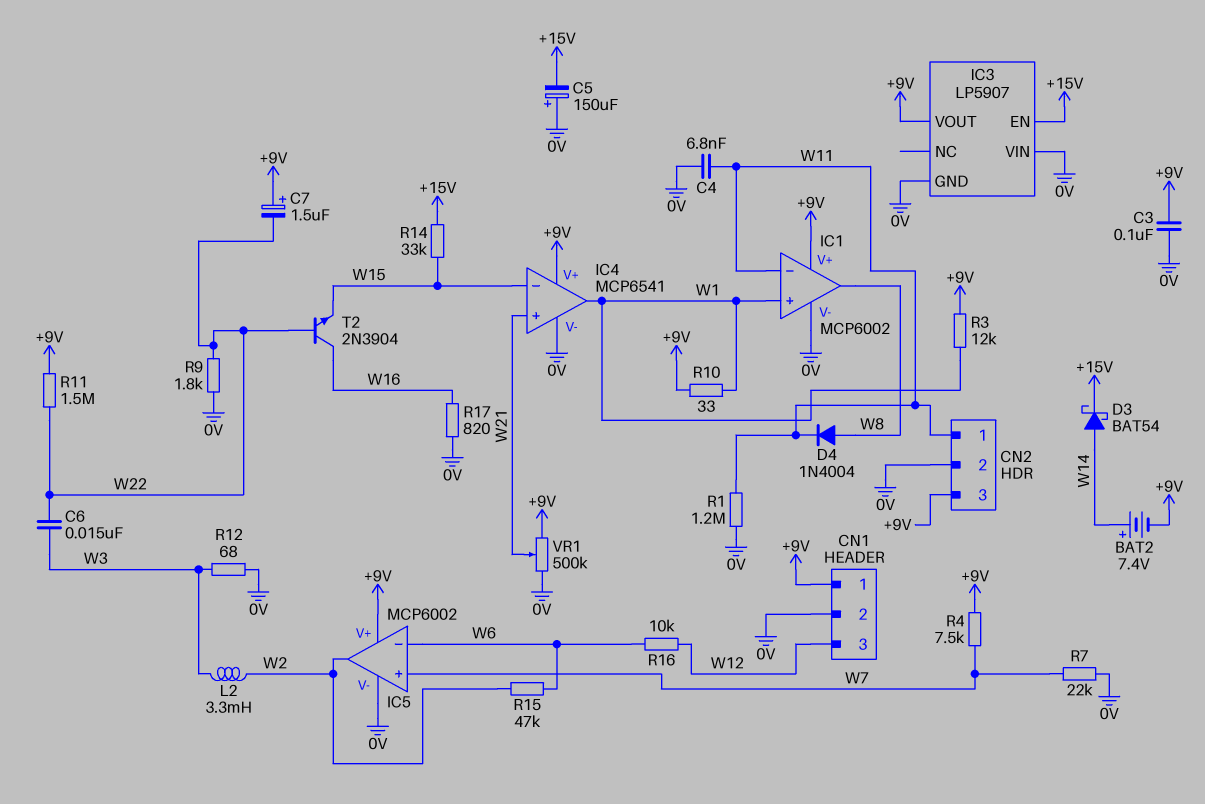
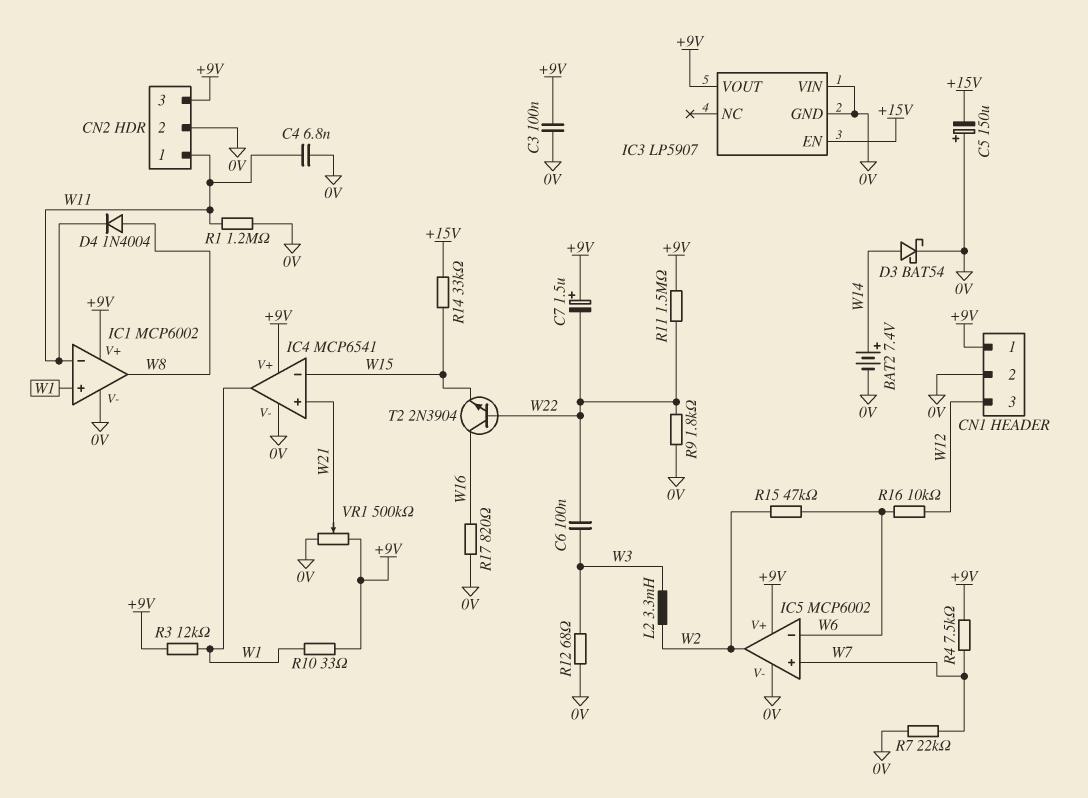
BAT2: 7.4V (plus W14, minus +9V) -> 7.4V (plus W14, minus 0V)
C6: 15nF (W3, W22) -> 100nF (W3, W22)
D3: schottky BAT54 (A W14, K +15V) -> schottky BAT54 (A W14, K 0V)

